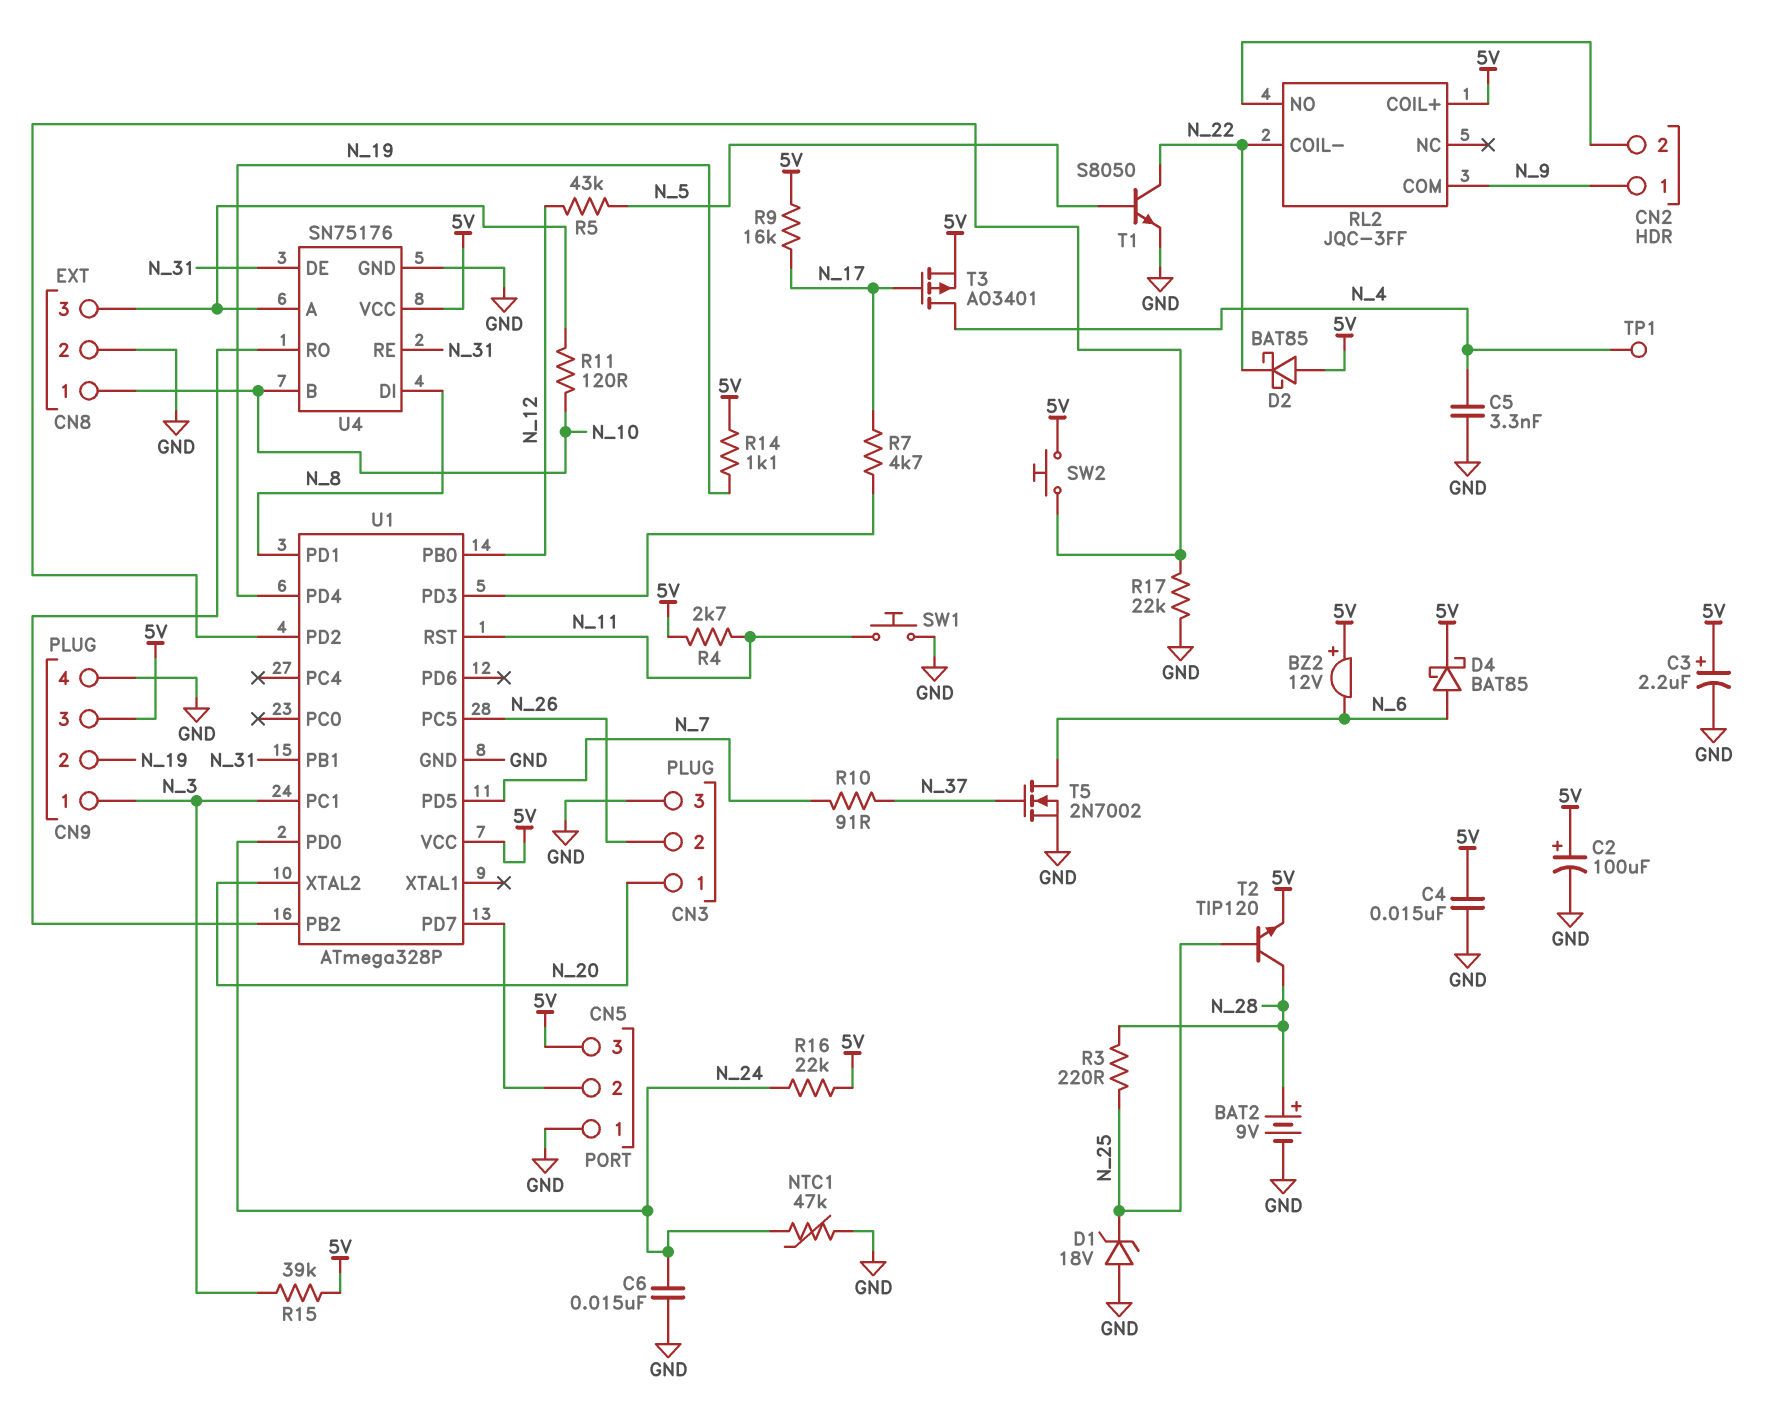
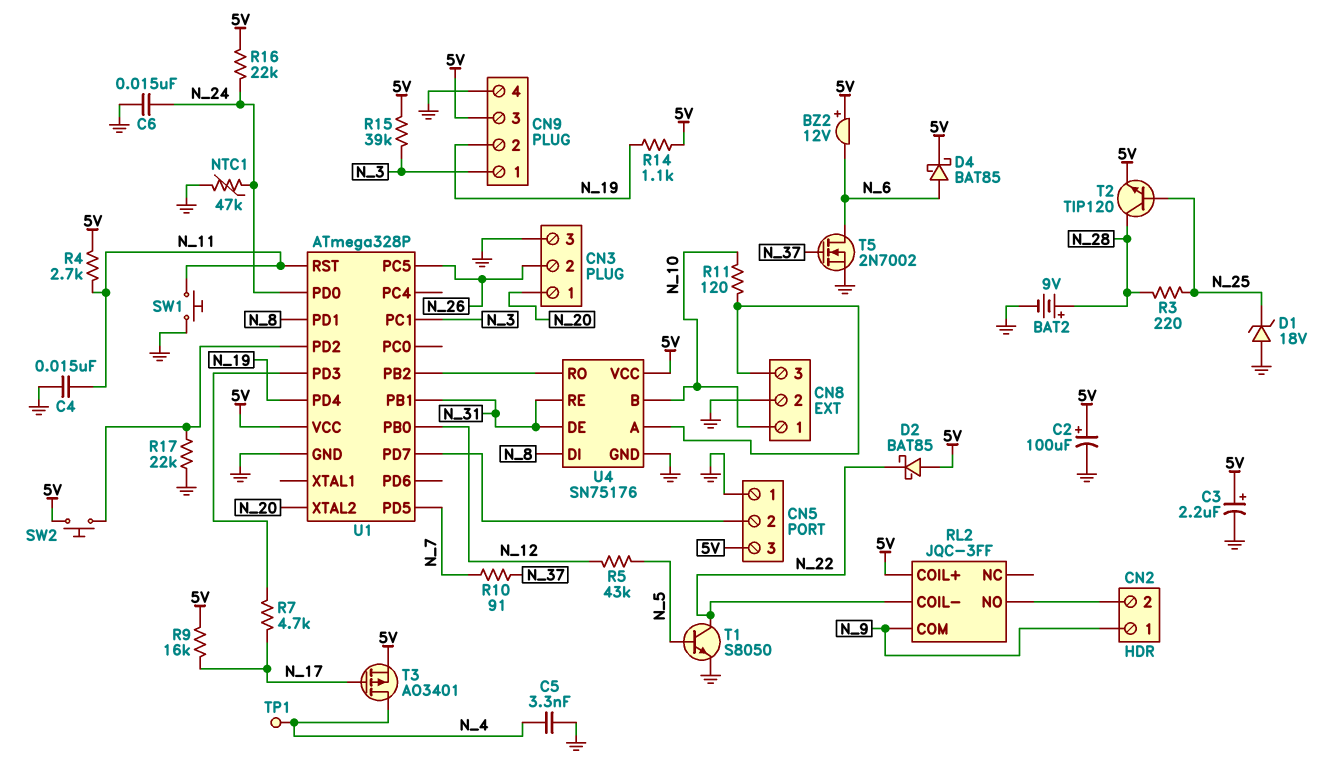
C4: 15nF (5V, GND) -> 15nF (GND, N_11)

